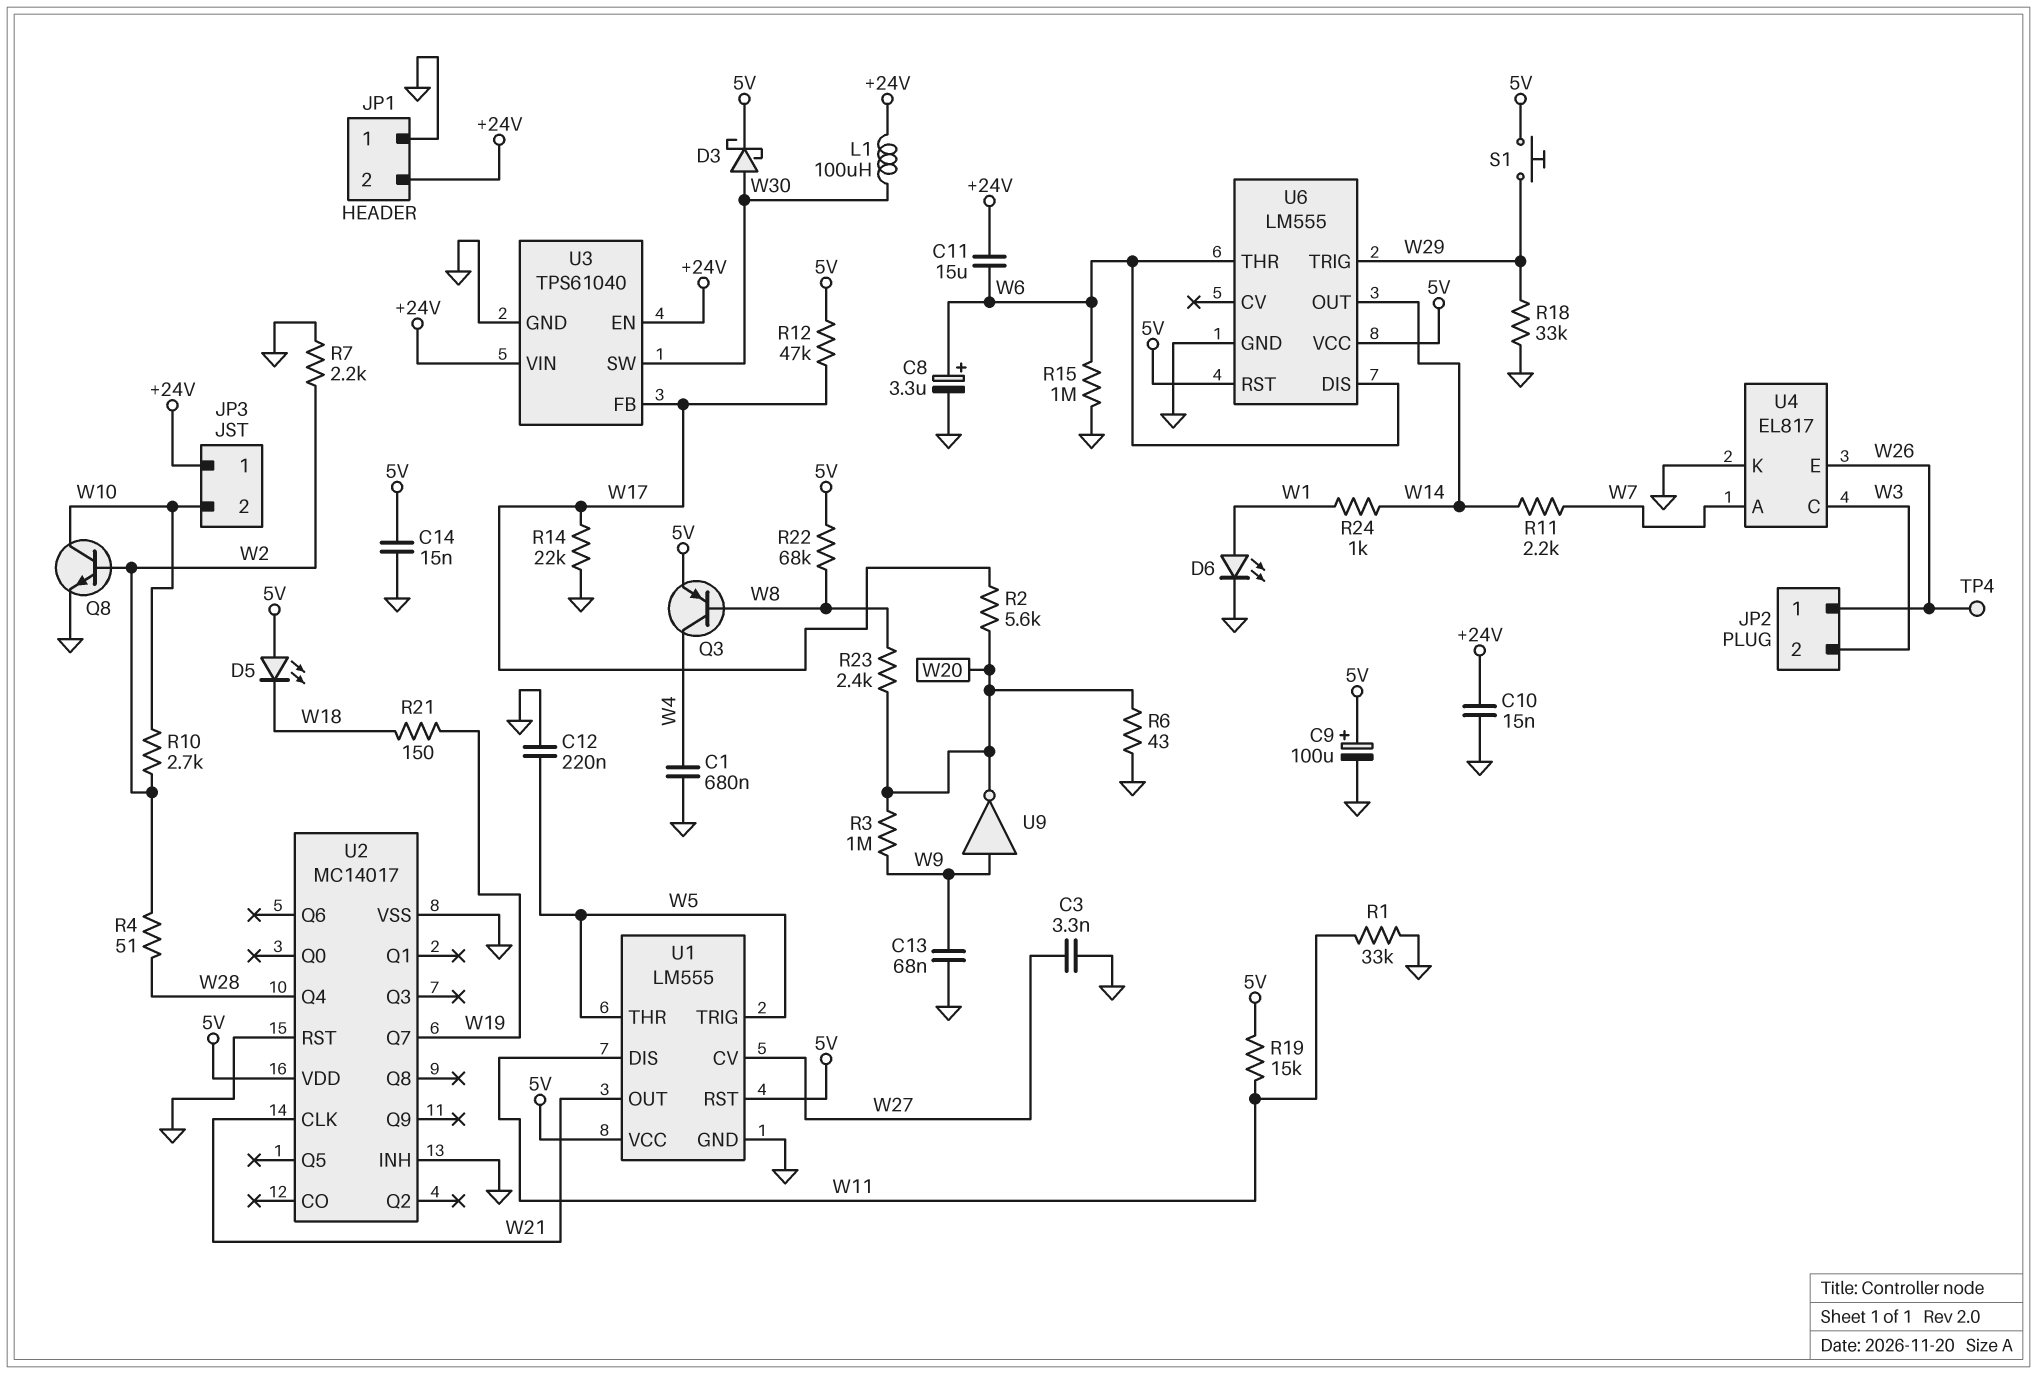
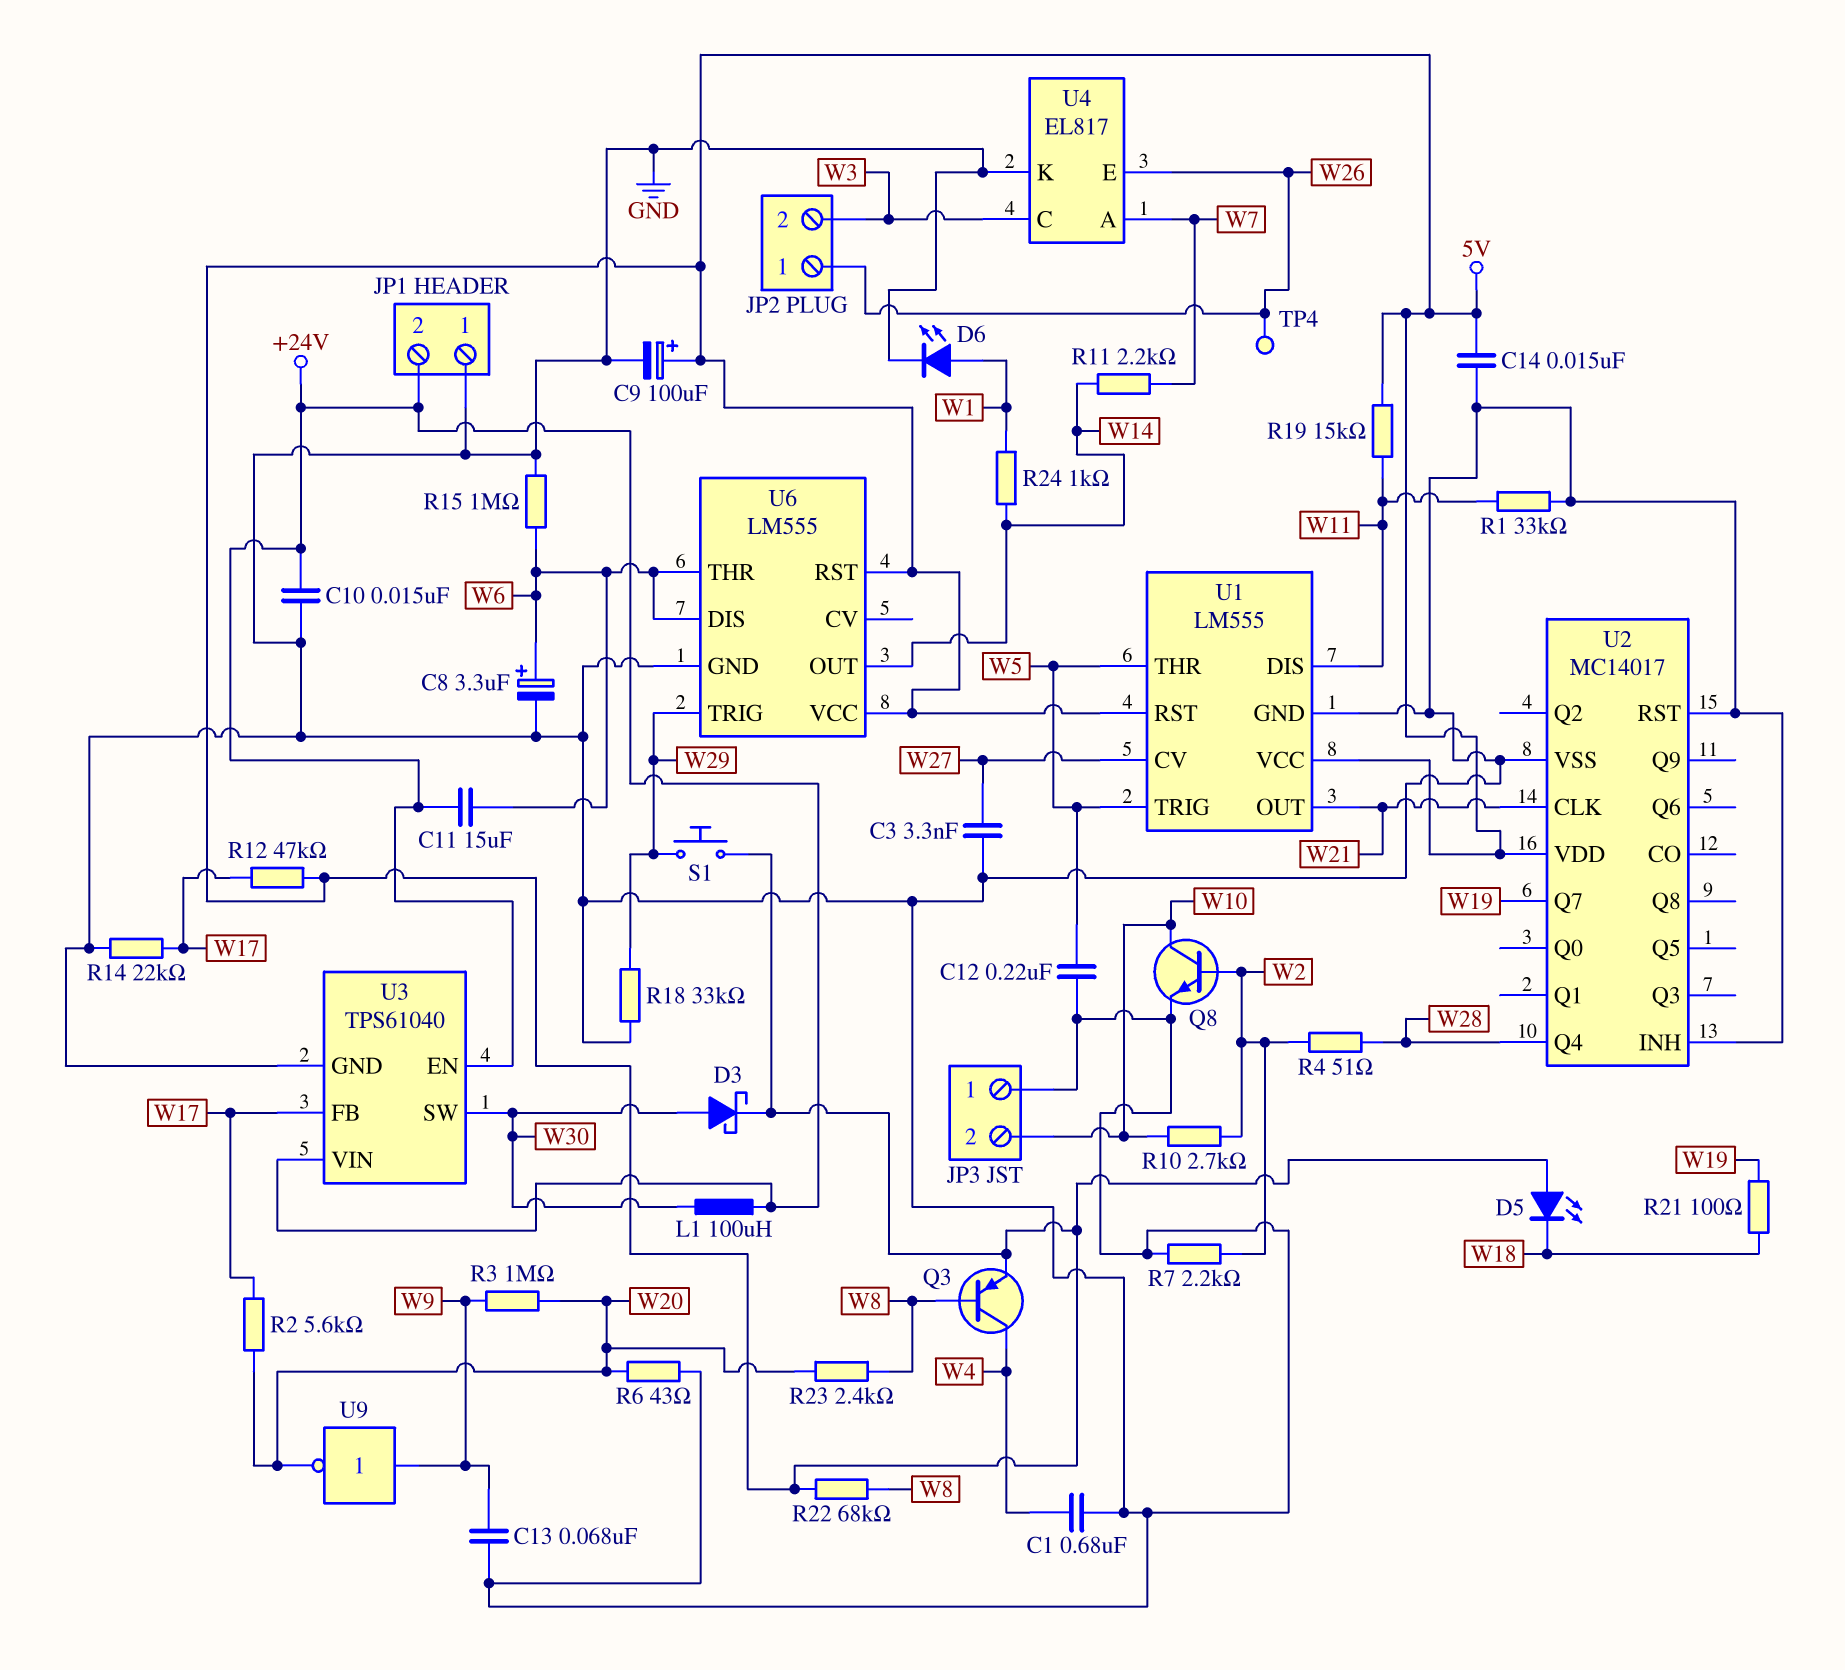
JP3 pin 1: +24V -> GND
R21: 150 (W18, W19) -> 100 (W18, W19)

